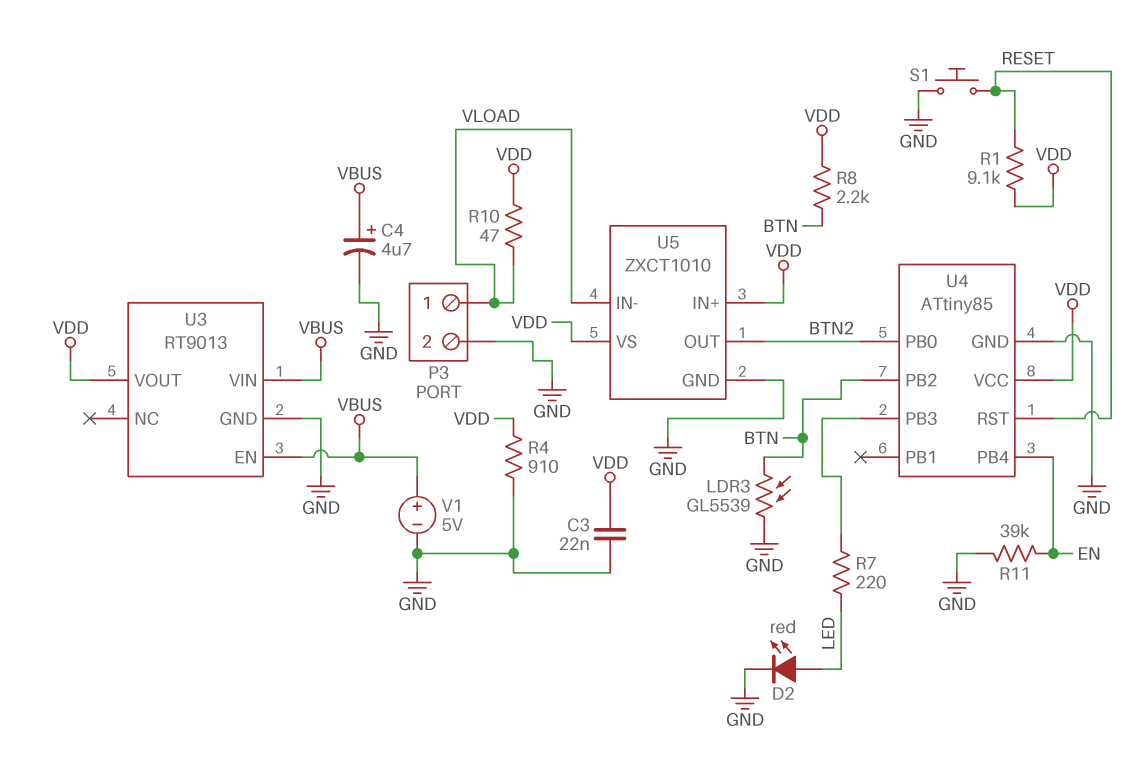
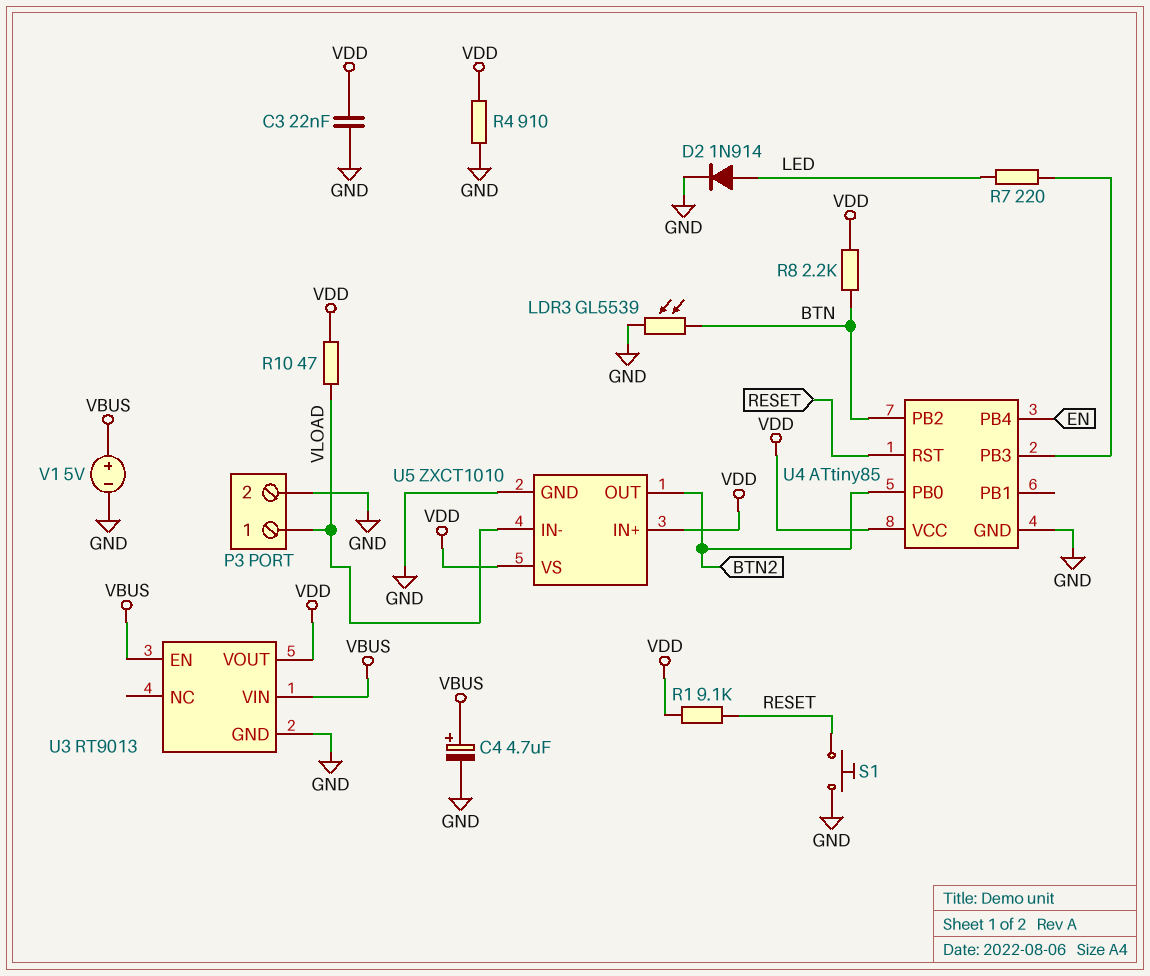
D2: LED red (A LED, K GND) -> diode 1N914 (A LED, K GND)
R11: 39k (EN, GND) -> none

